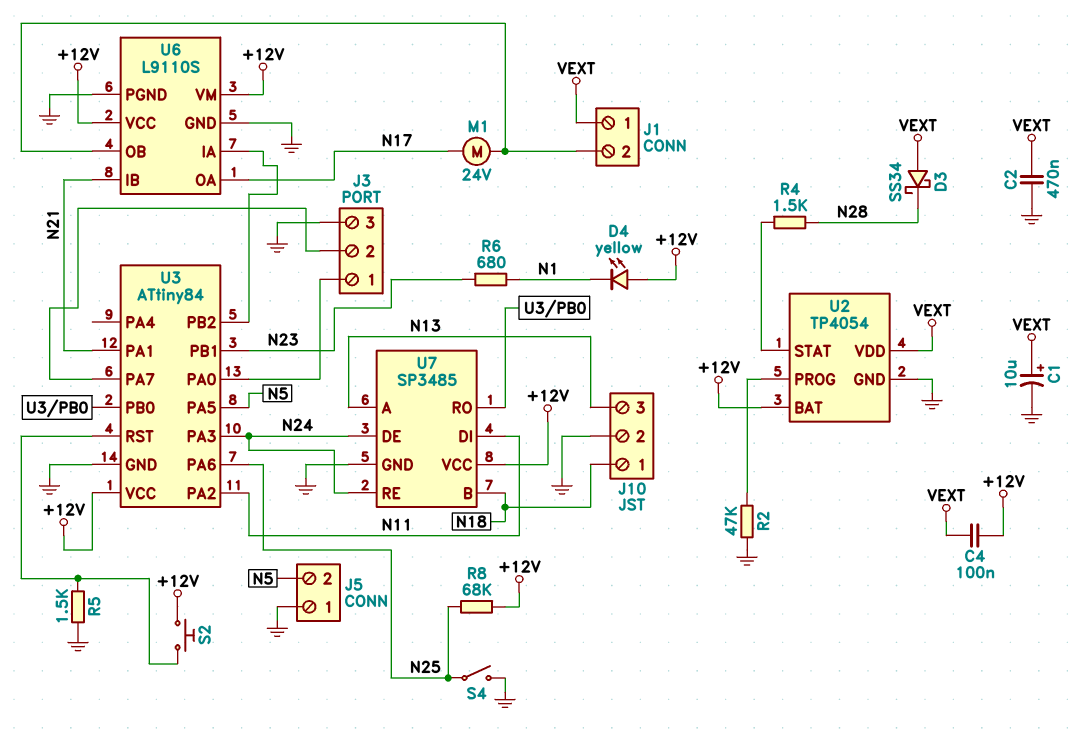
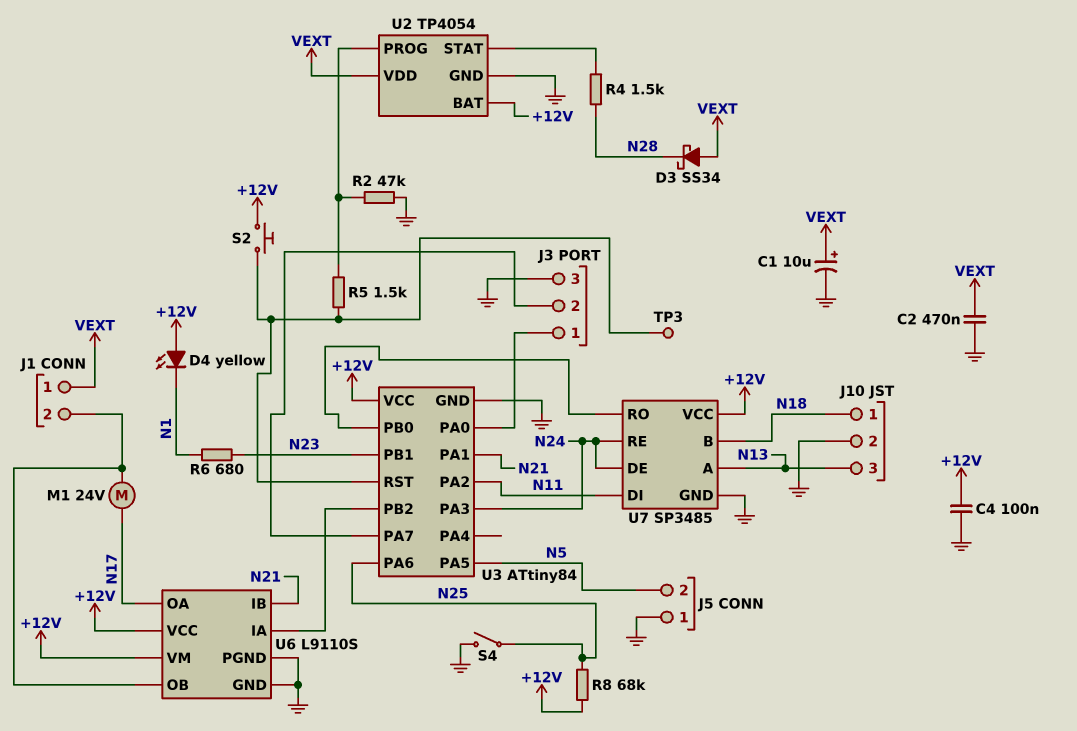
C4: 100nF (+12V, VEXT) -> 100nF (+12V, GND)
R5: 1.5k (GND, U3/RST) -> 1.5k (U2/PROG, U3/RST)
TP3: none -> test point (U3/RST)

